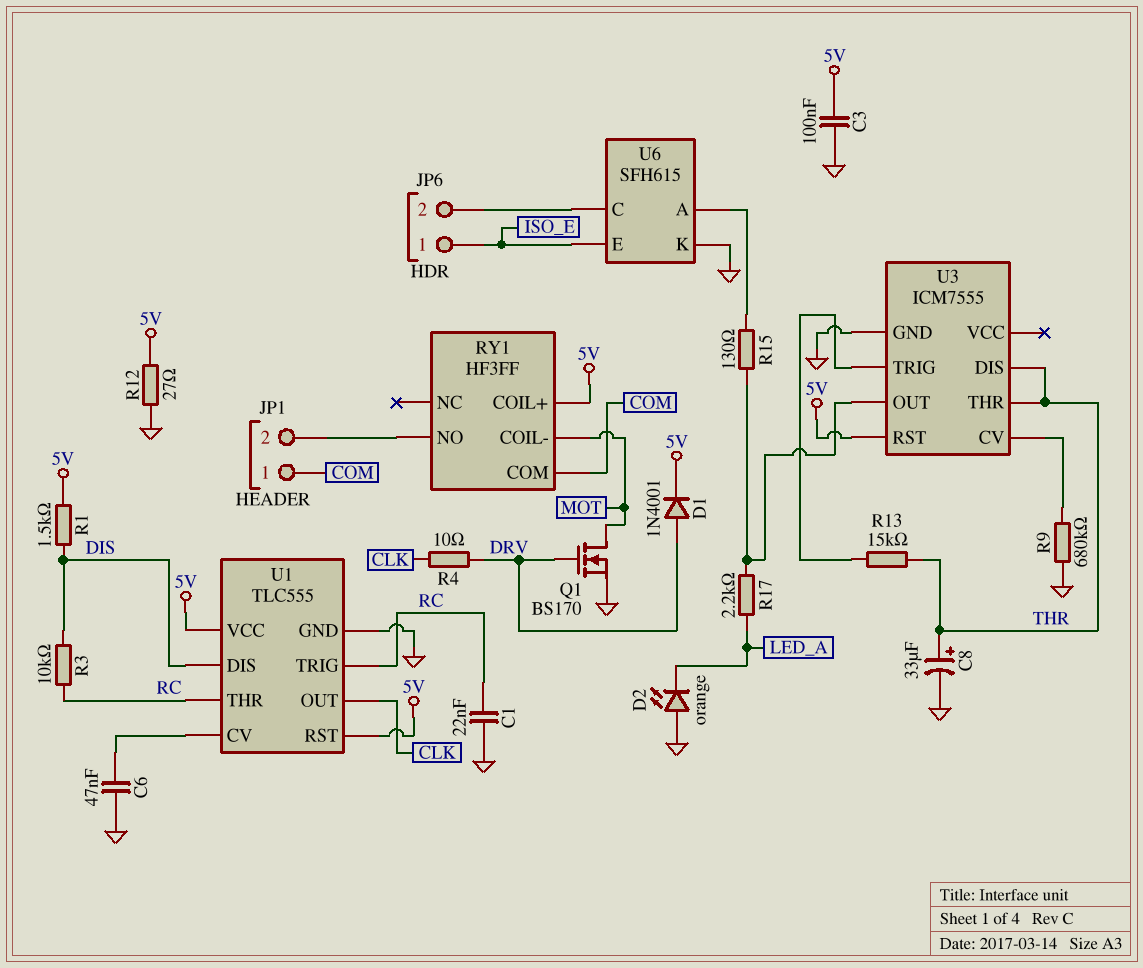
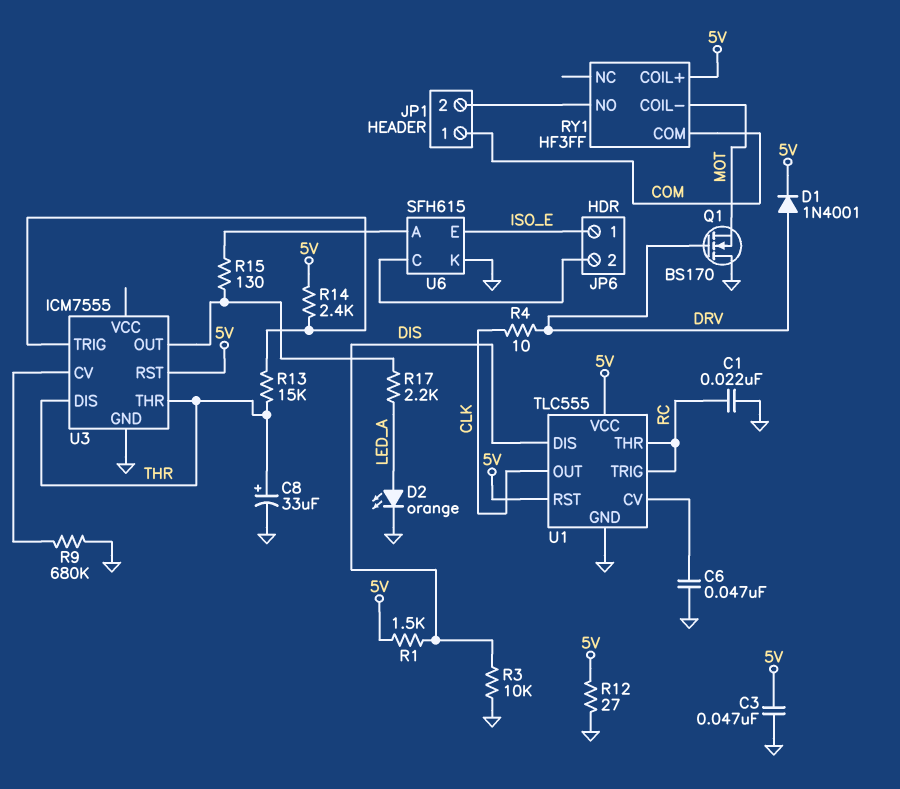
C3: 100nF (5V, GND) -> 47nF (5V, GND)
D2: LED orange (A GND, K LED_A) -> LED orange (A LED_A, K GND)
Q1: NMOS BS170 (G DRV, D MOT, S GND) -> NMOS BS170 (G DRV, D GND, S MOT)
R3: 10k (DIS, RC) -> 10k (DIS, GND)
R14: none -> 2.4k (5V, U3/TRIG)

